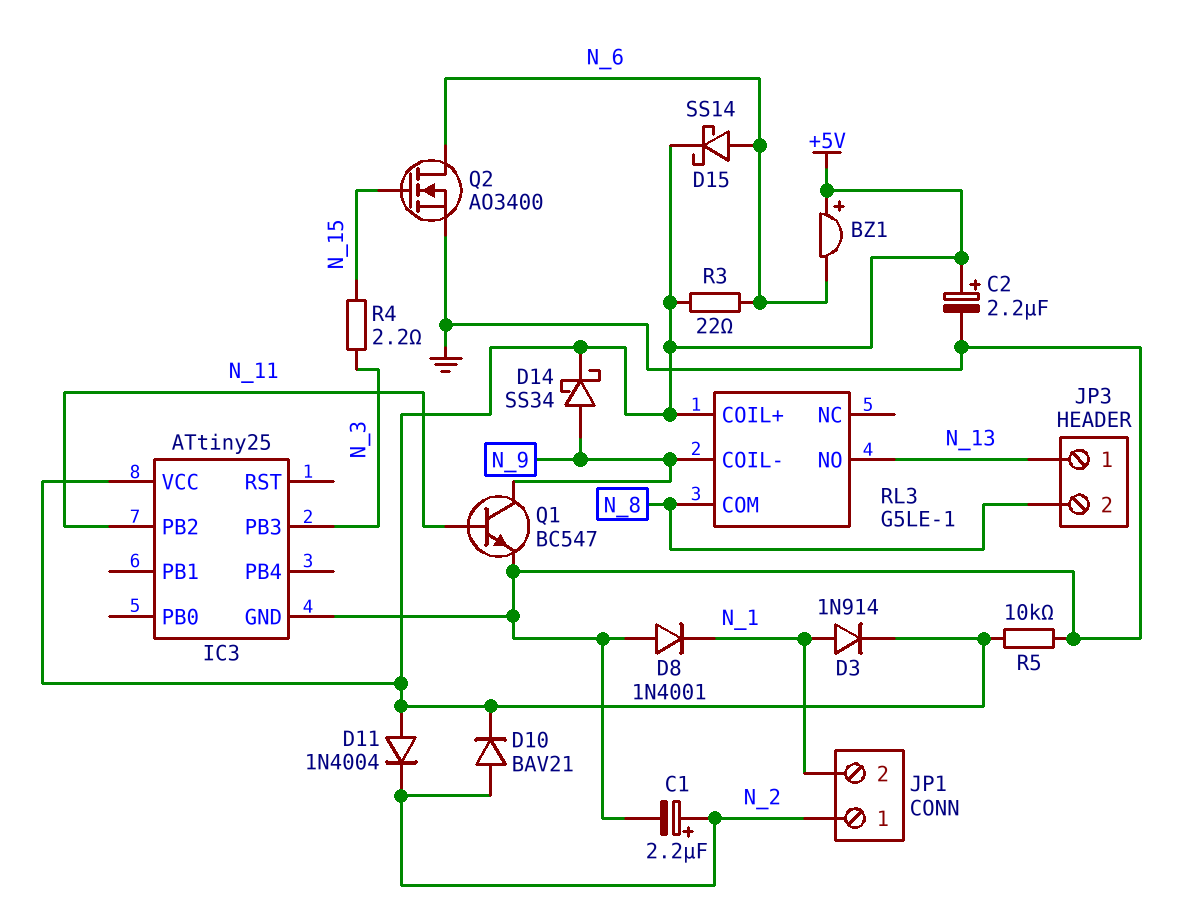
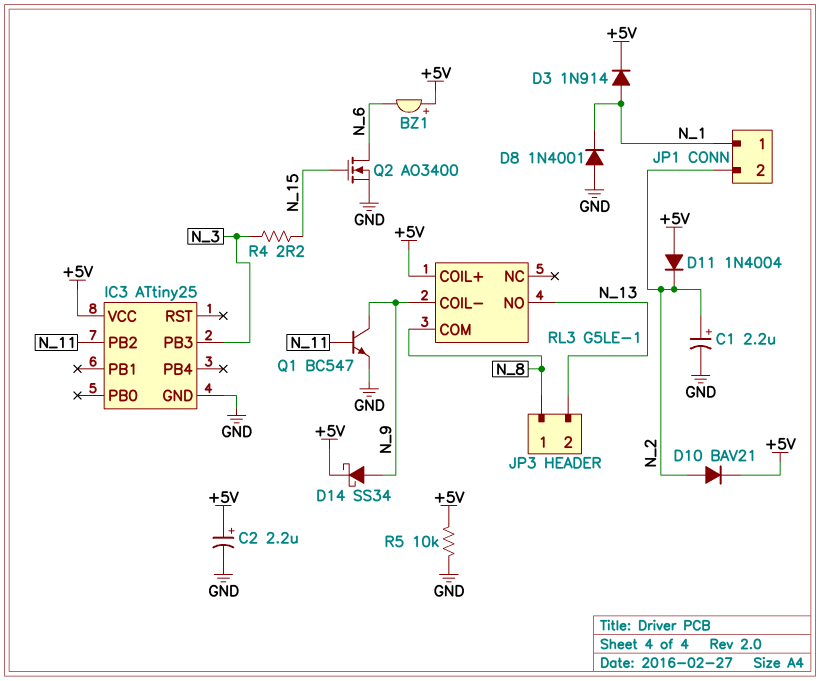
D15: schottky SS14 (A N_6, K +5V) -> none
JP1 pin 1: N_2 -> N_1
JP1 pin 2: N_1 -> N_2
JP3 pin 1: N_13 -> N_8
JP3 pin 2: N_8 -> N_13
R3: 22 (+5V, N_6) -> none

